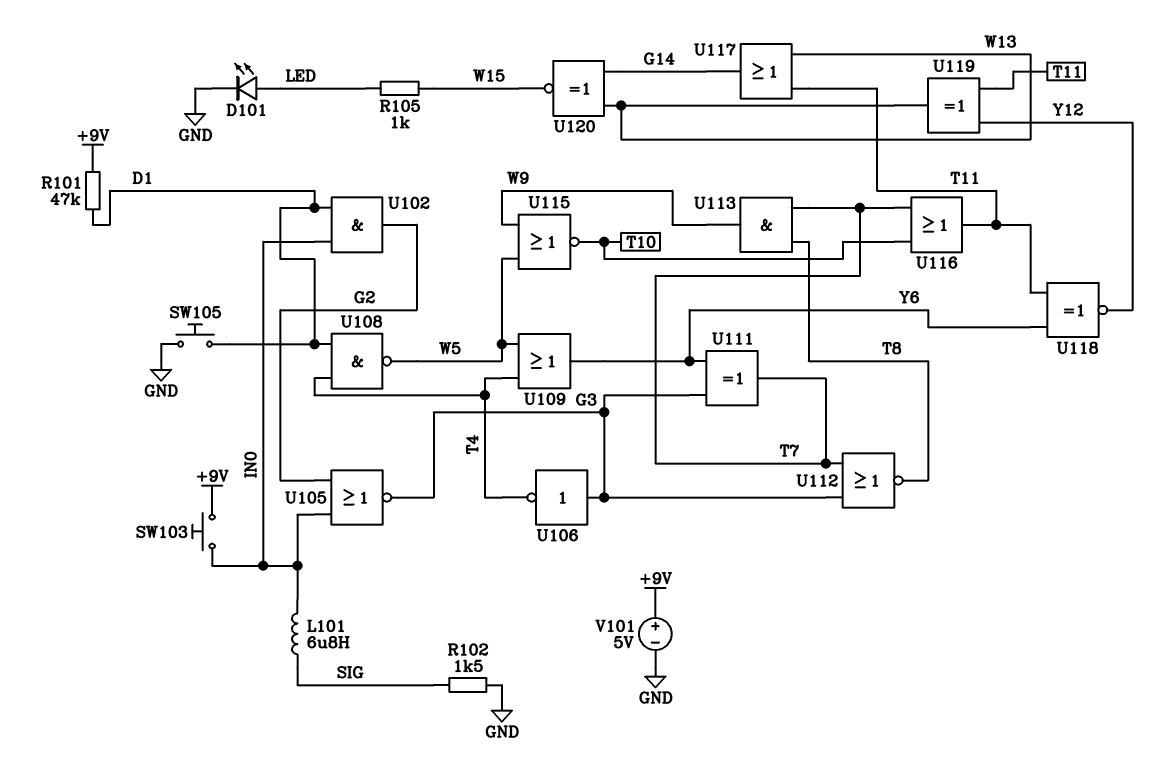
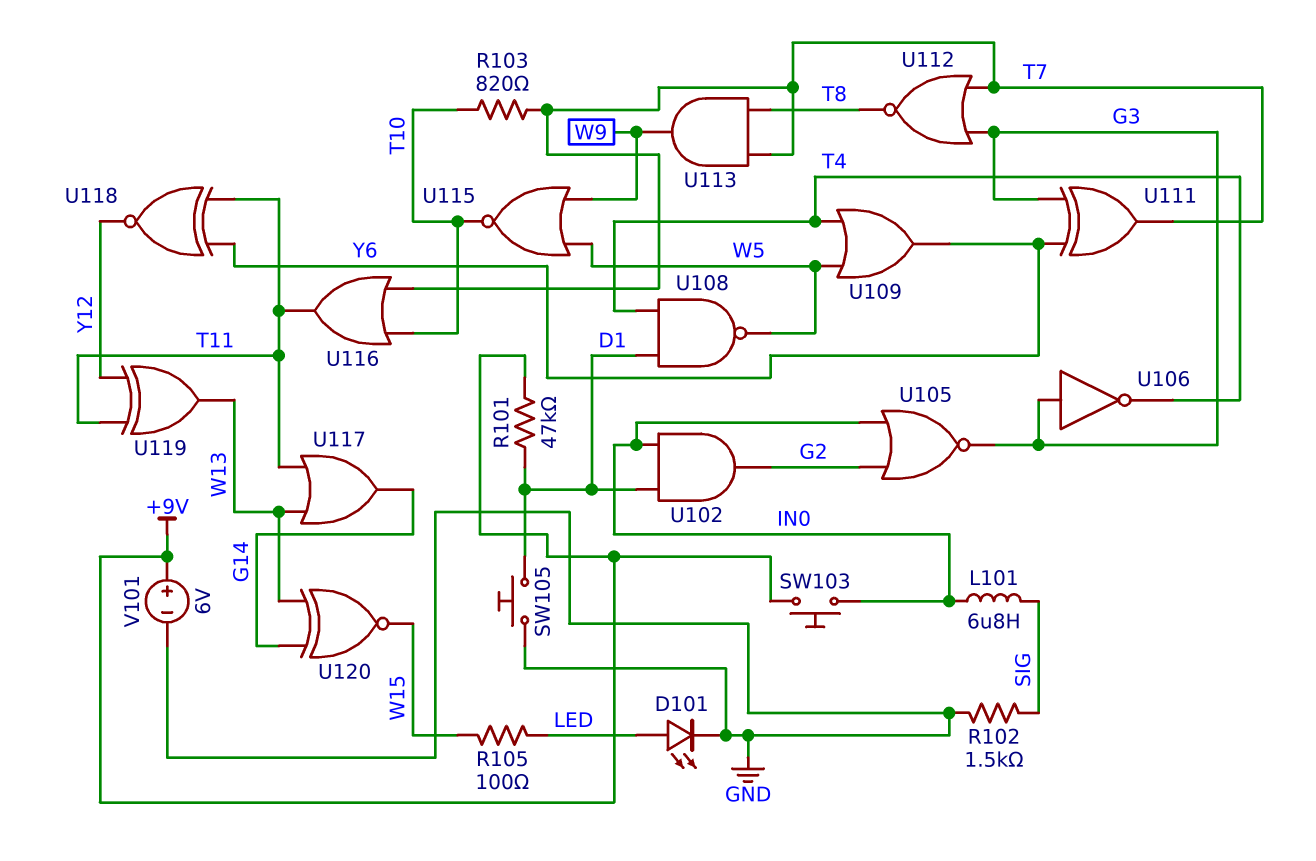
R103: none -> 820 (T7, T10)
R105: 1k (LED, W15) -> 100 (LED, W15)
V101: 5V (plus +9V, minus GND) -> 6V (plus +9V, minus GND)

